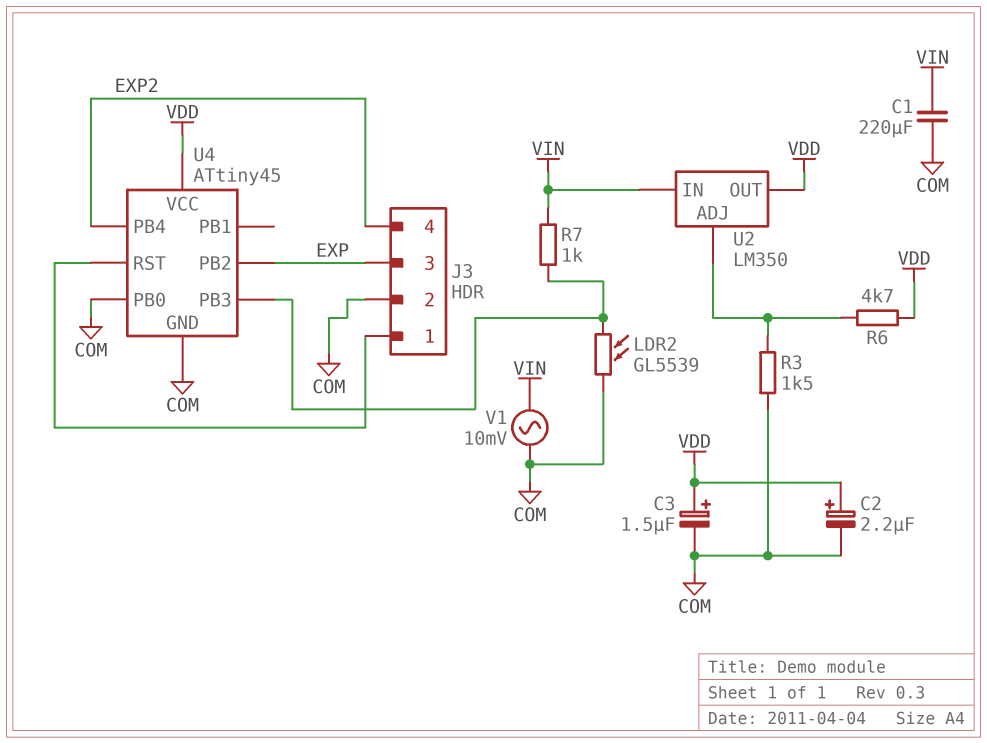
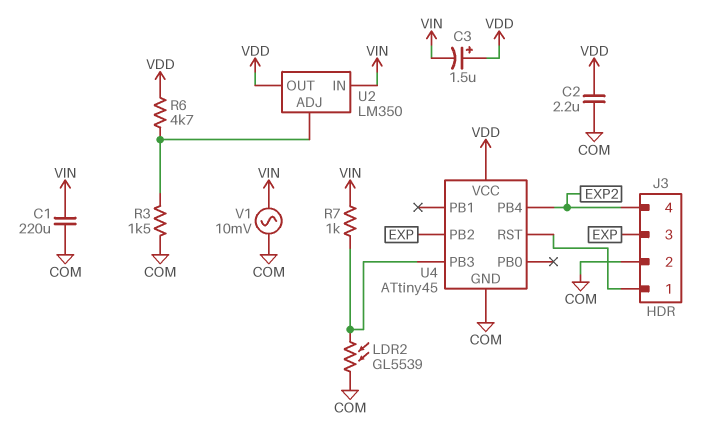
C2: 2.2uF (plus VDD, minus COM) -> 2.2uF (COM, VDD)
C3: 1.5uF (plus VDD, minus COM) -> 1.5uF (plus VDD, minus VIN)
U4 pin PB0: COM -> none

